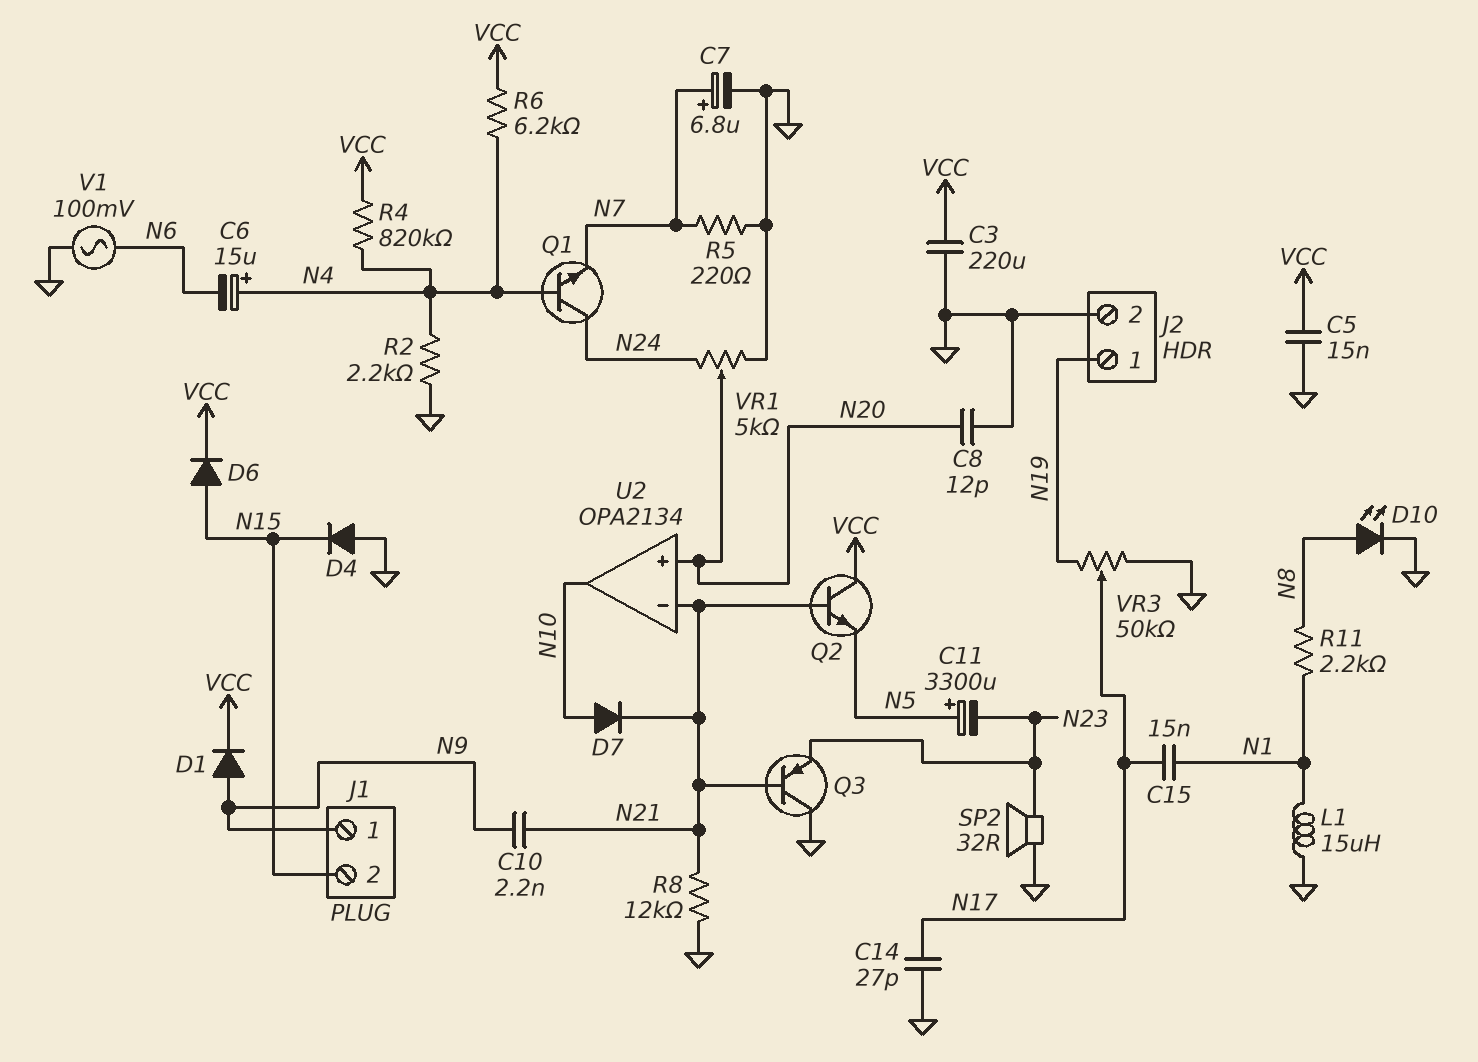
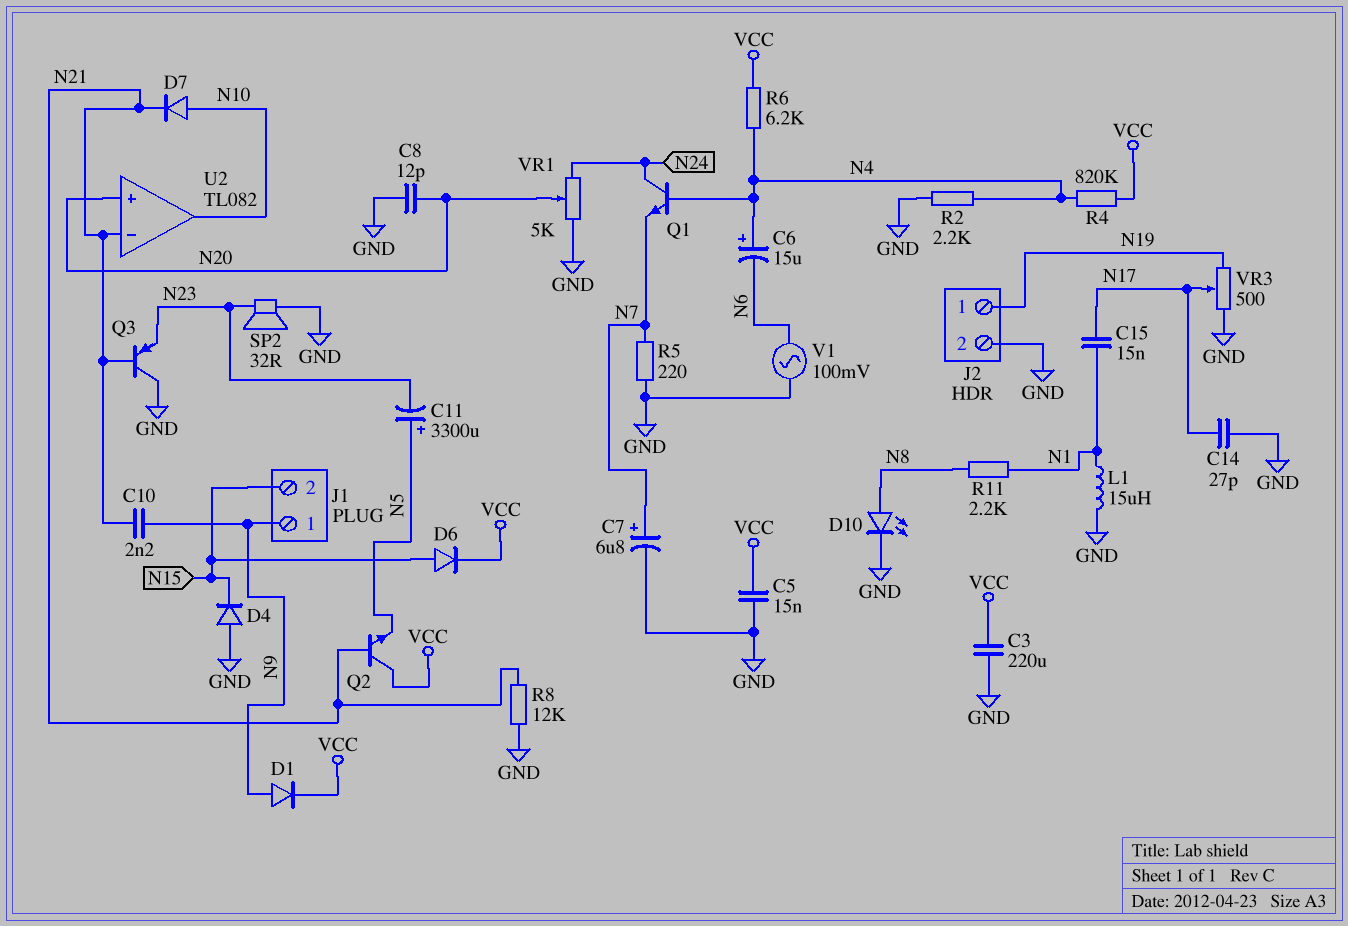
U2: OPA2134 -> TL082
VR3: 50k (GND, N19, wiper N17) -> 500 (GND, N19, wiper N17)

